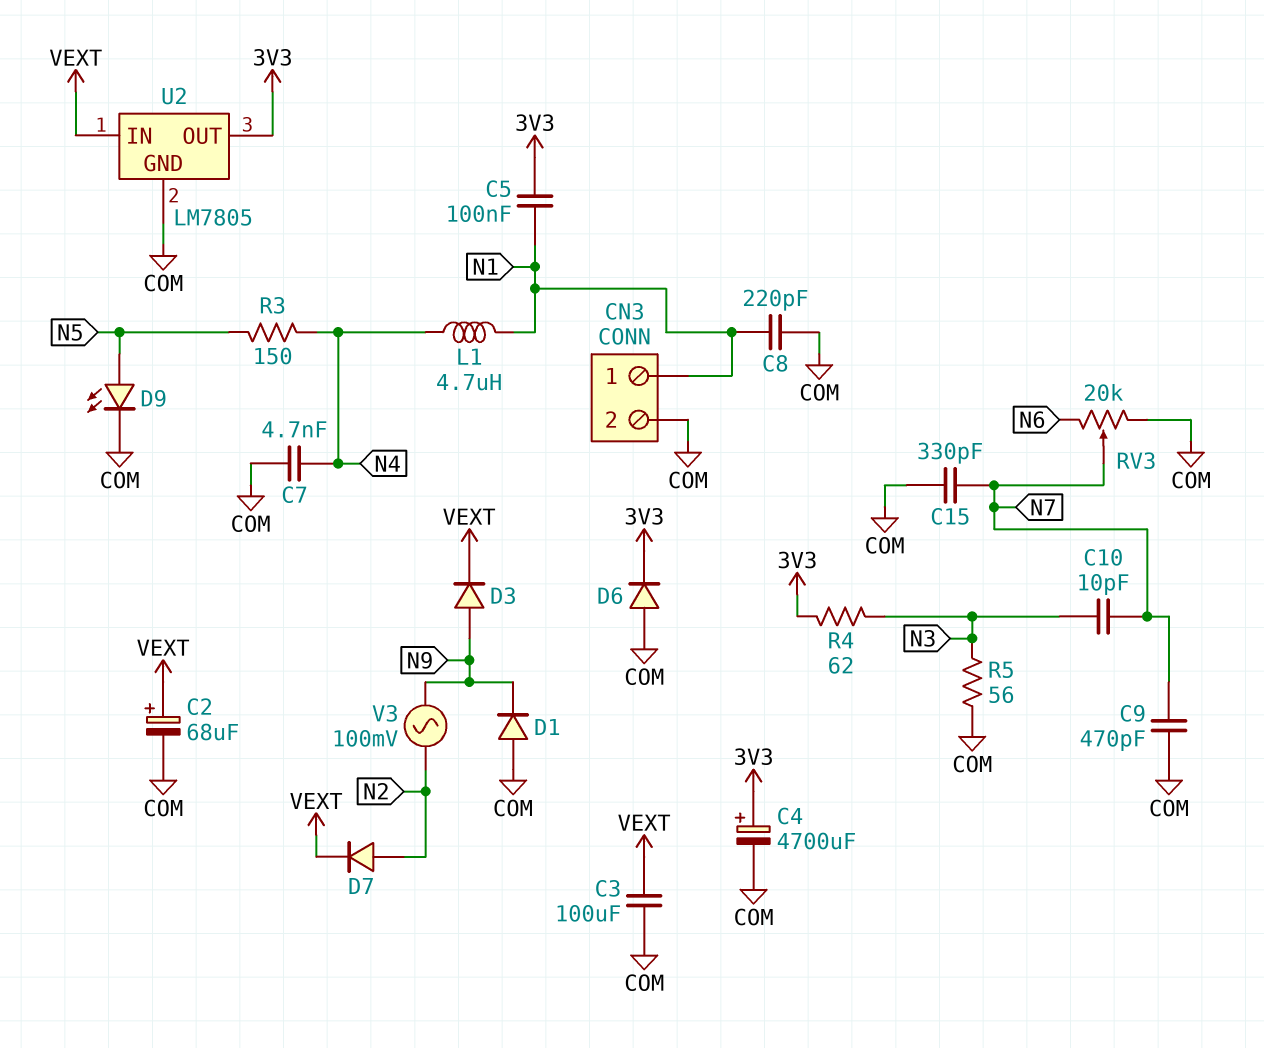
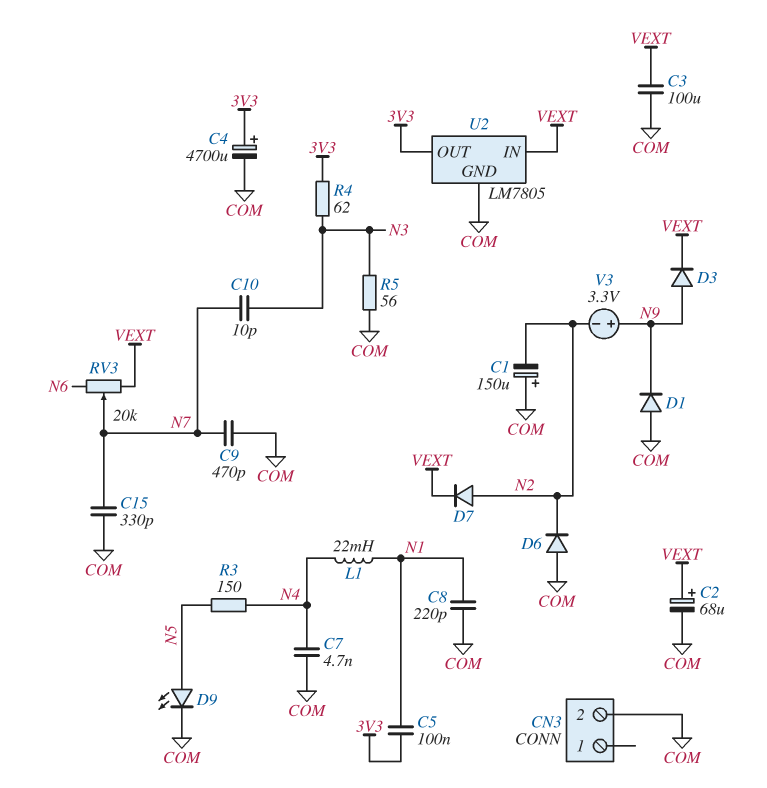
C1: none -> 150uF (plus COM, minus N2)
CN3 pin 1: N1 -> none
D6: diode (A COM, K 3V3) -> diode (A COM, K N2)
L1: 4.7uH (N1, N4) -> 22mH (N1, N4)
RV3: 20k (COM, N6, wiper N7) -> 20k (N6, VEXT, wiper N7)
V3: AC 100mV (N2, N9) -> 3.3V (plus N9, minus N2)

